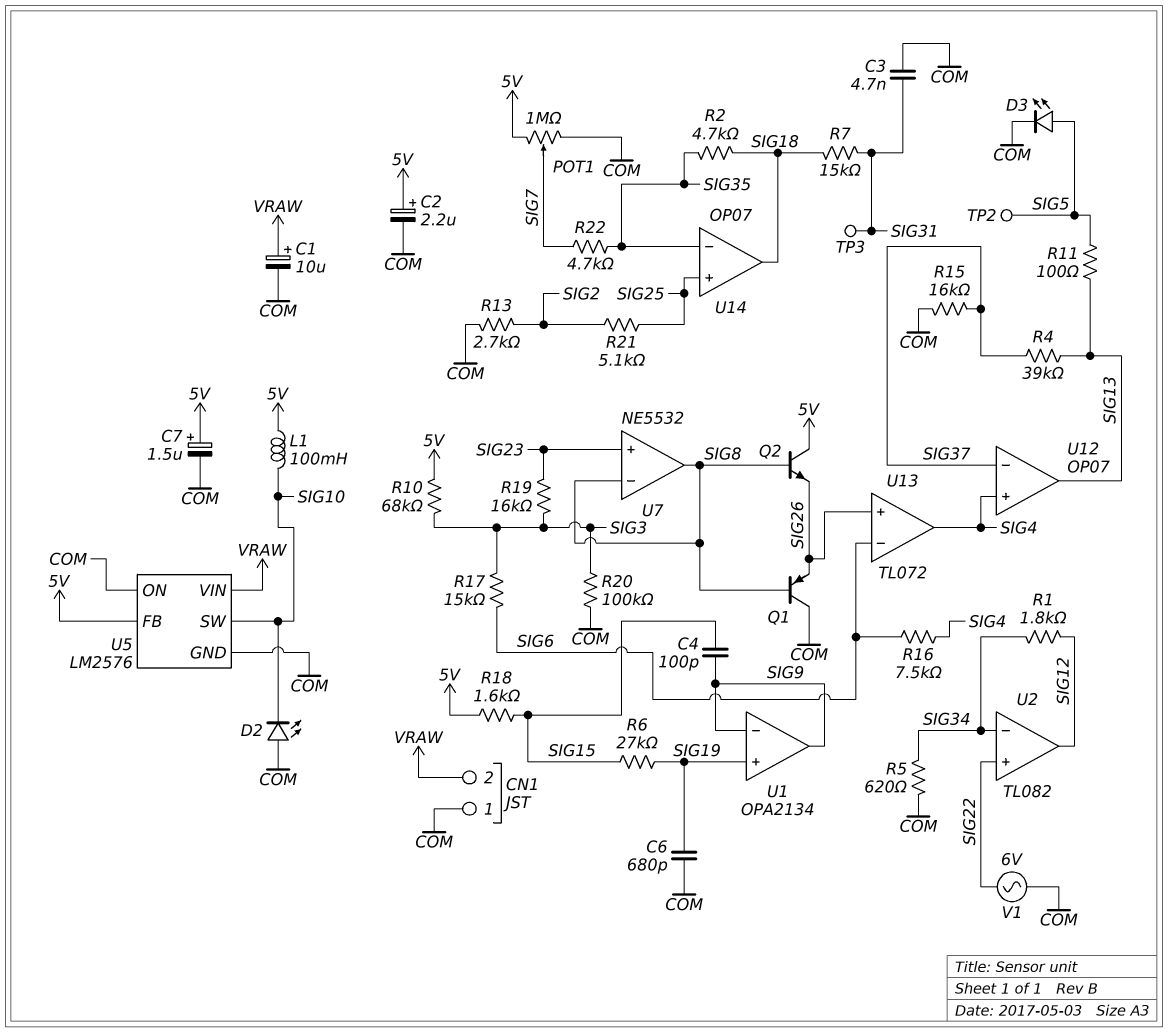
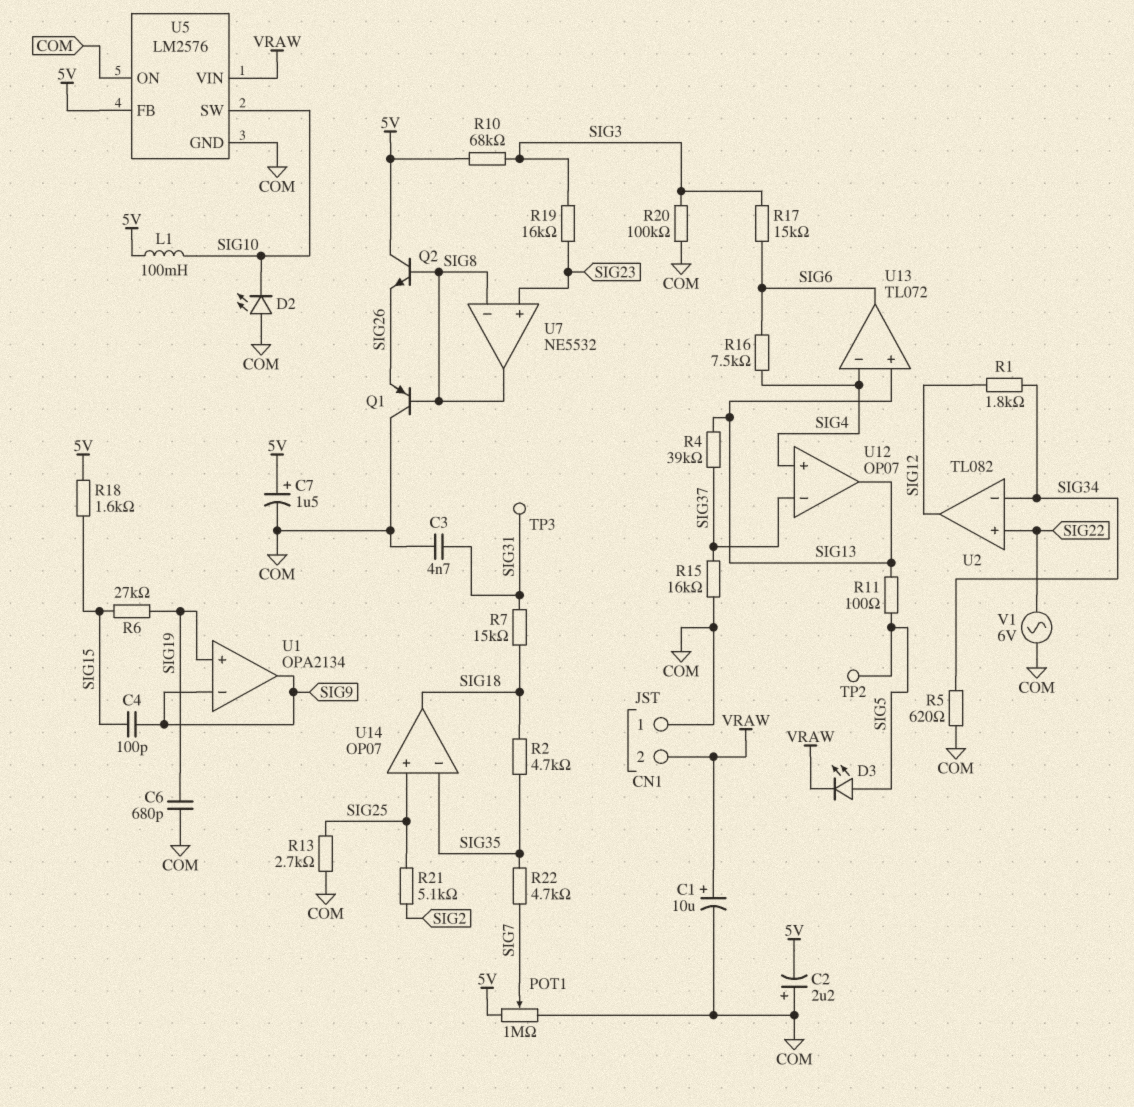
C2: 2.2uF (plus 5V, minus COM) -> 2.2uF (plus COM, minus 5V)
D3: LED (A SIG5, K COM) -> LED (A SIG5, K VRAW)
R13: 2.7k (COM, SIG2) -> 2.7k (COM, SIG25)
U13 pin in+: SIG26 -> SIG13
U13 pin in-: SIG6 -> SIG4
U13 pin out: SIG4 -> SIG6

